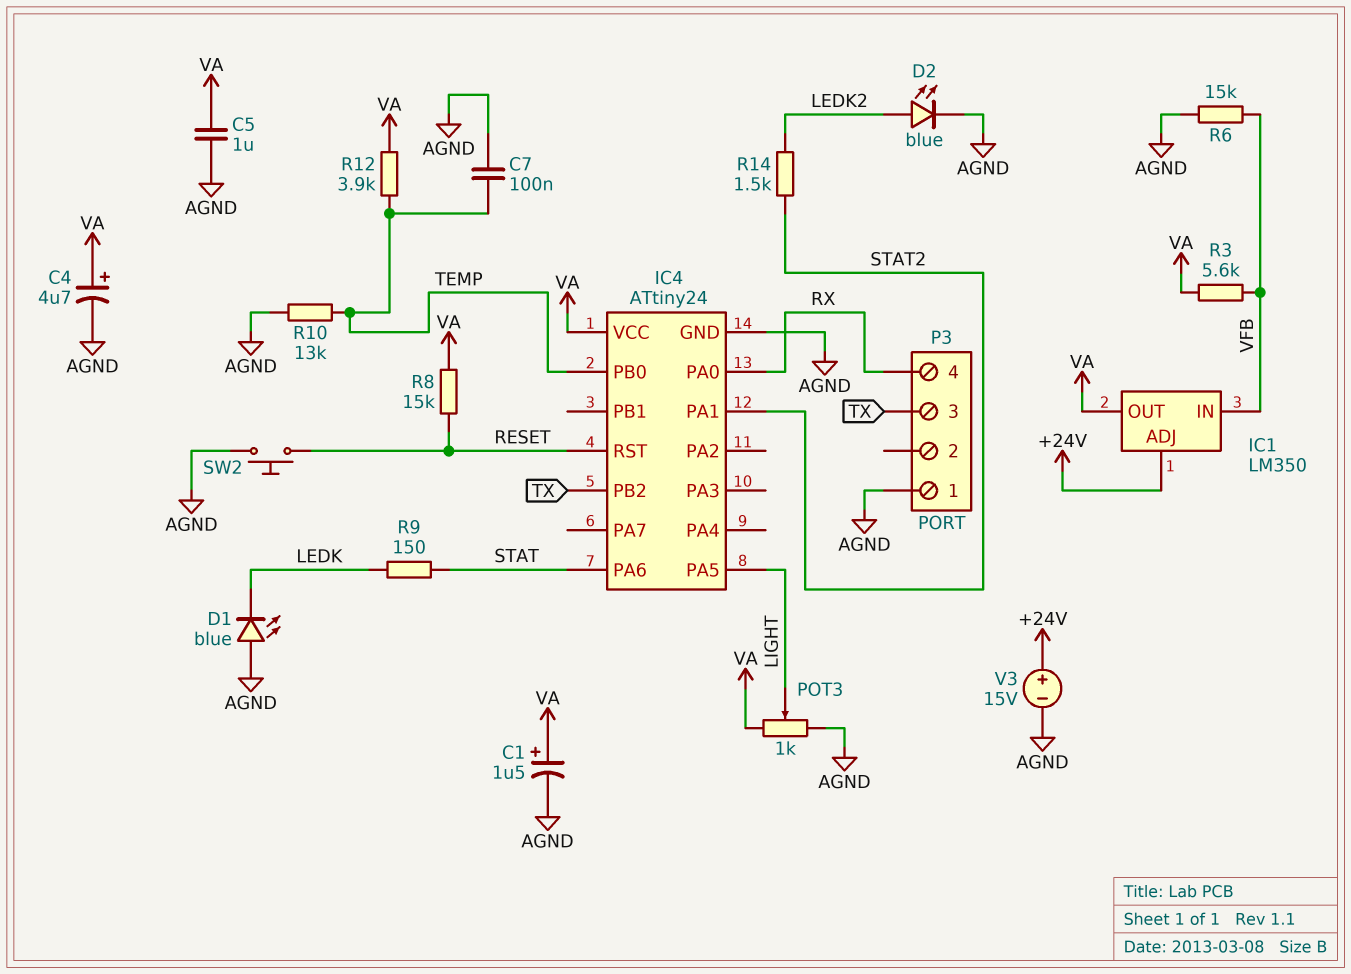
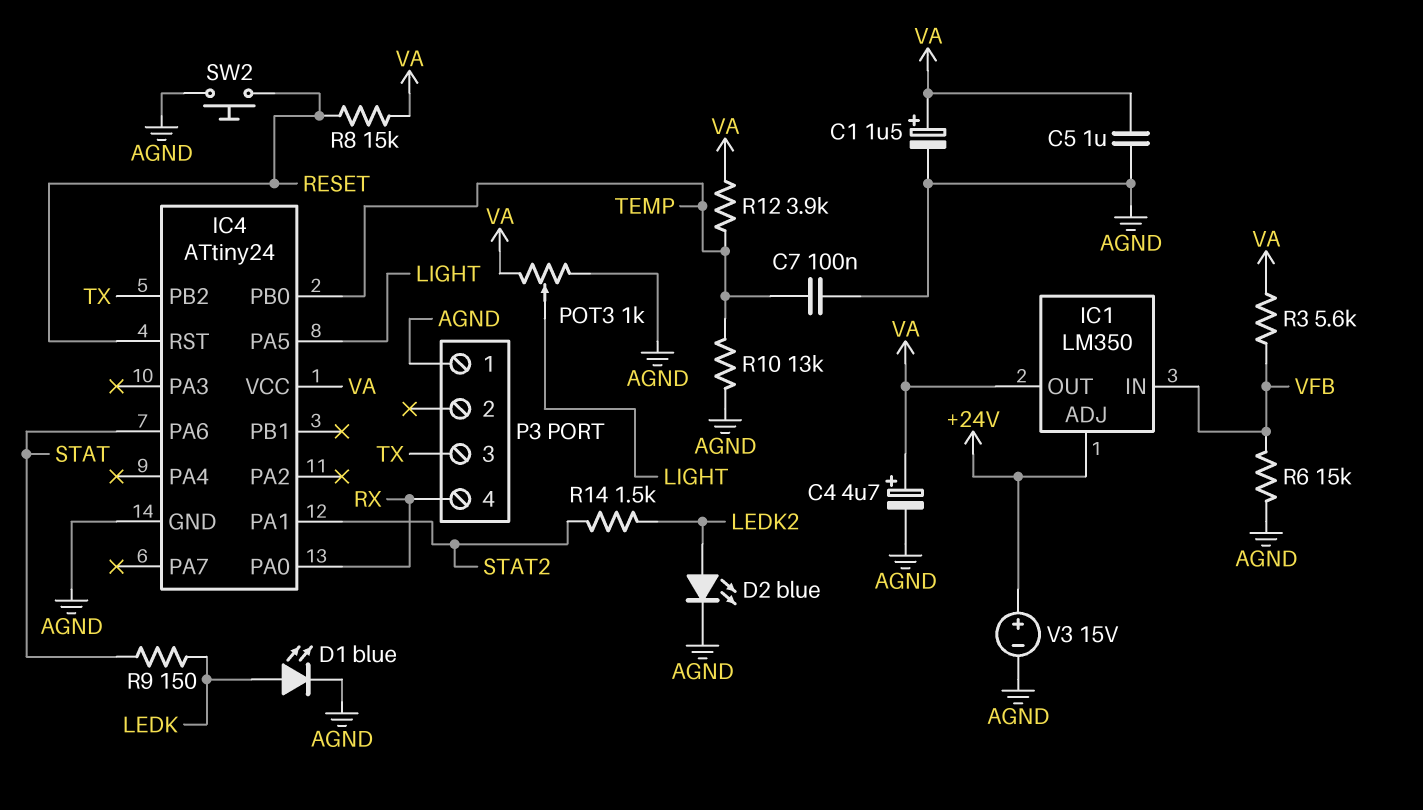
D1: LED blue (A AGND, K LEDK) -> LED blue (A LEDK, K AGND)

